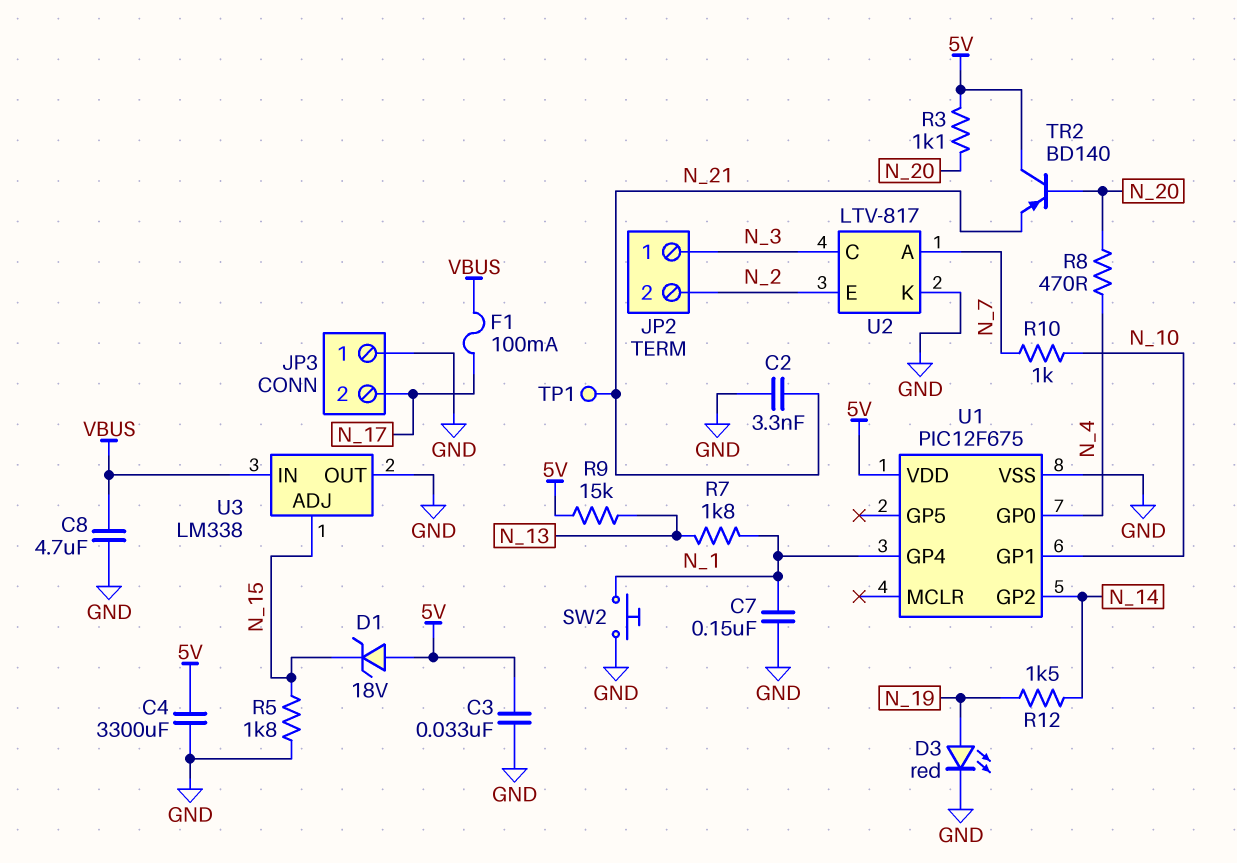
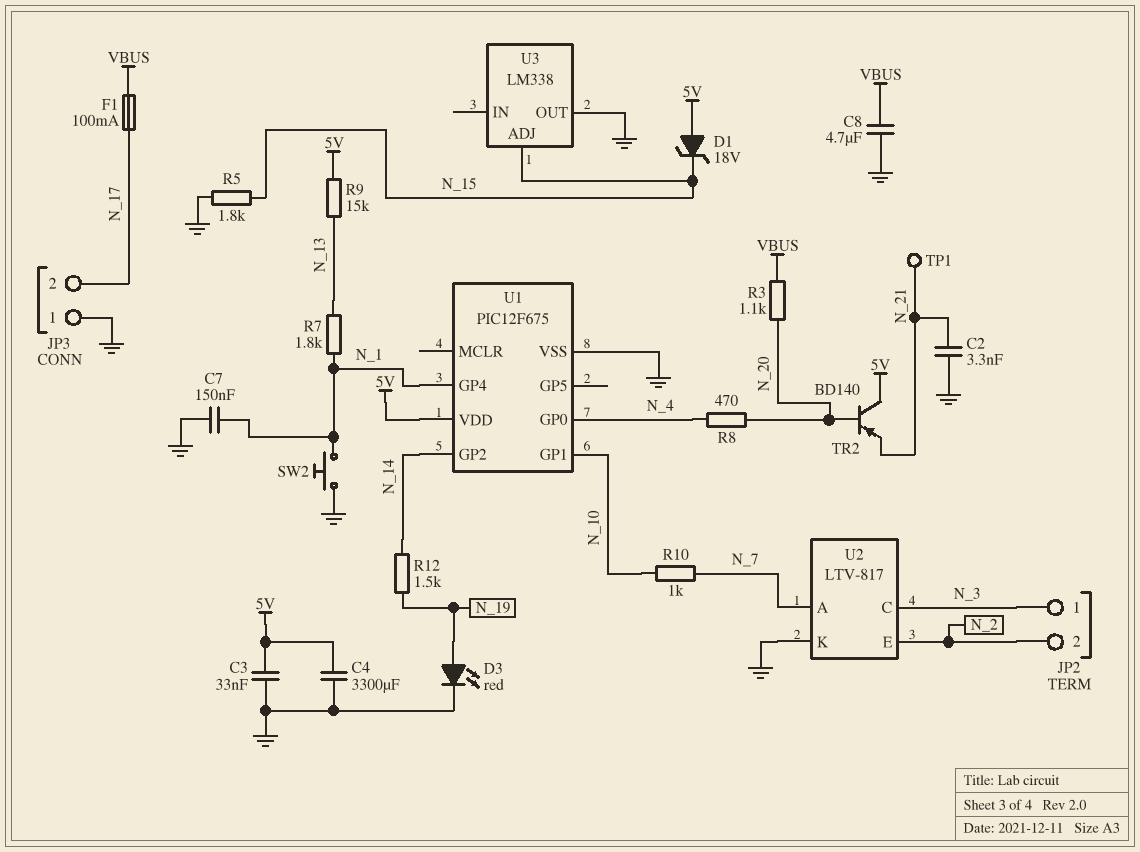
R3: 1.1k (5V, N_20) -> 1.1k (N_20, VBUS)
U3 pin IN: VBUS -> none

